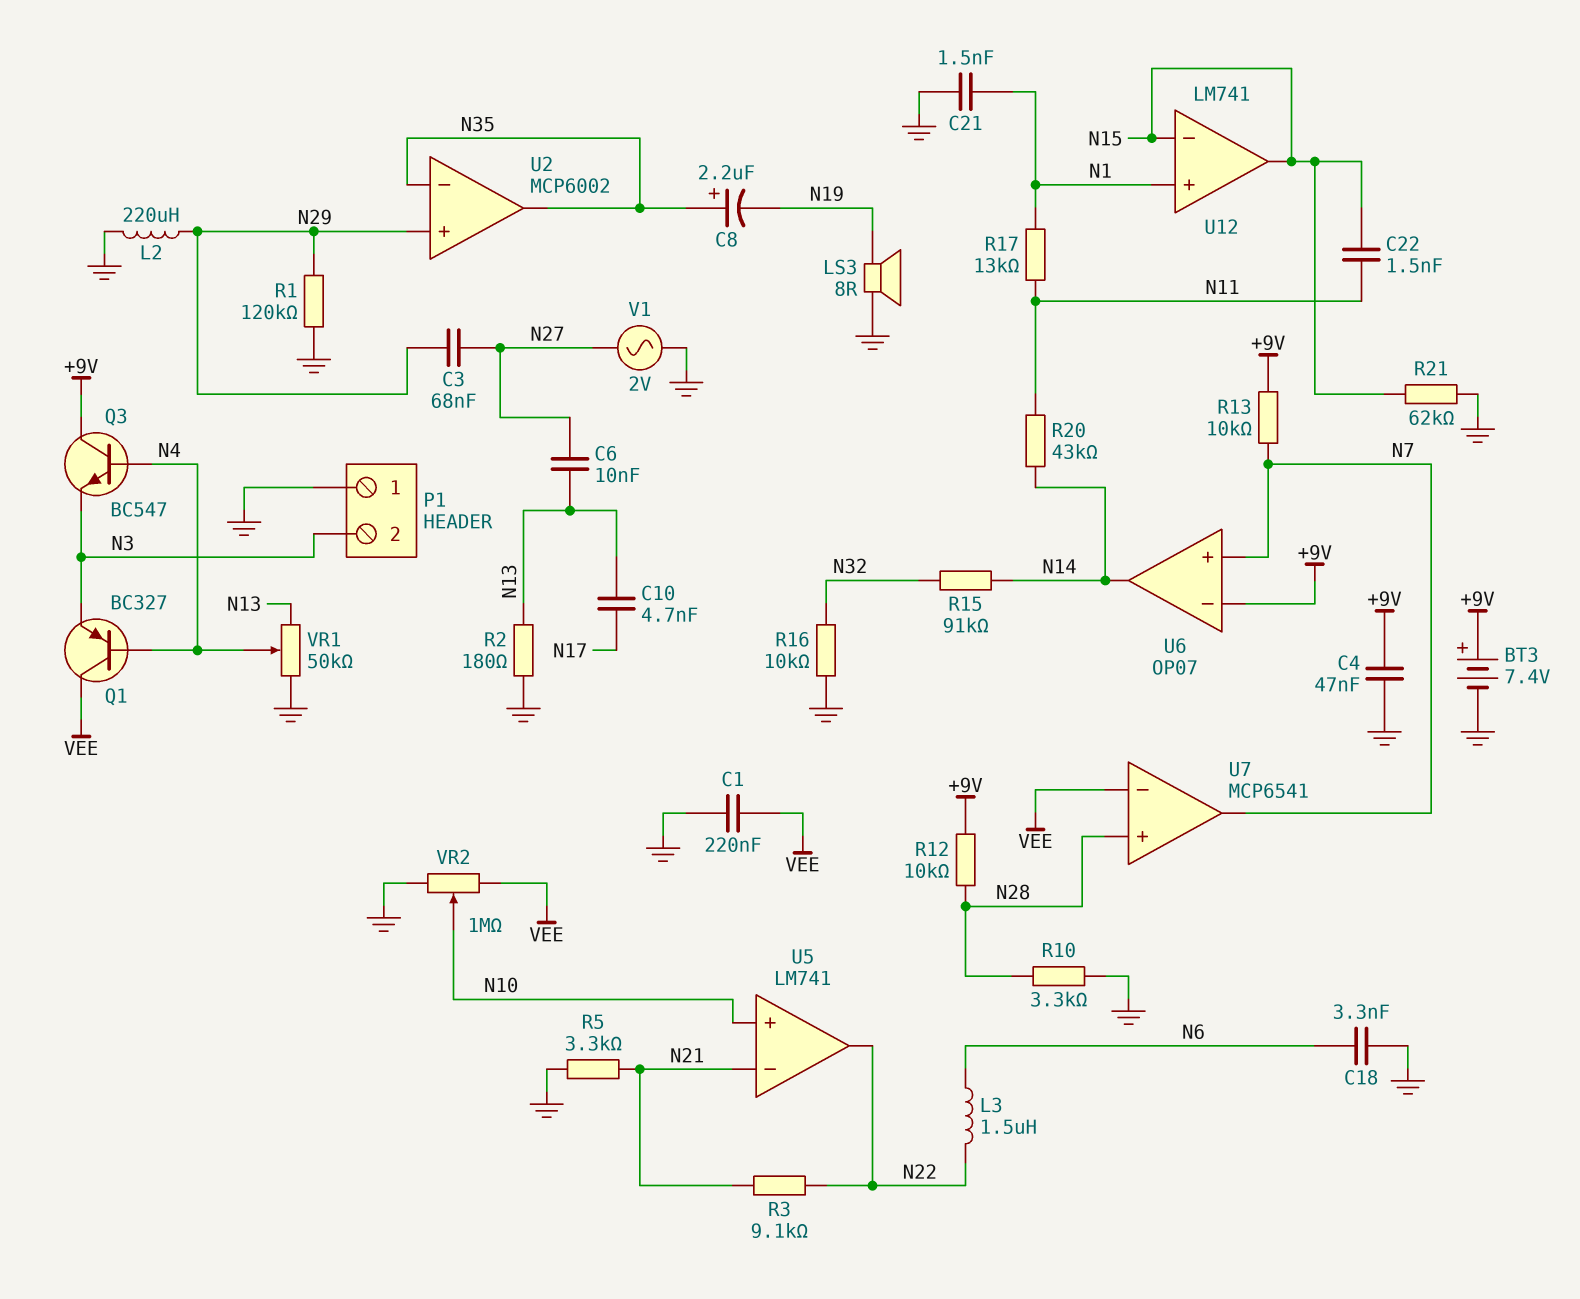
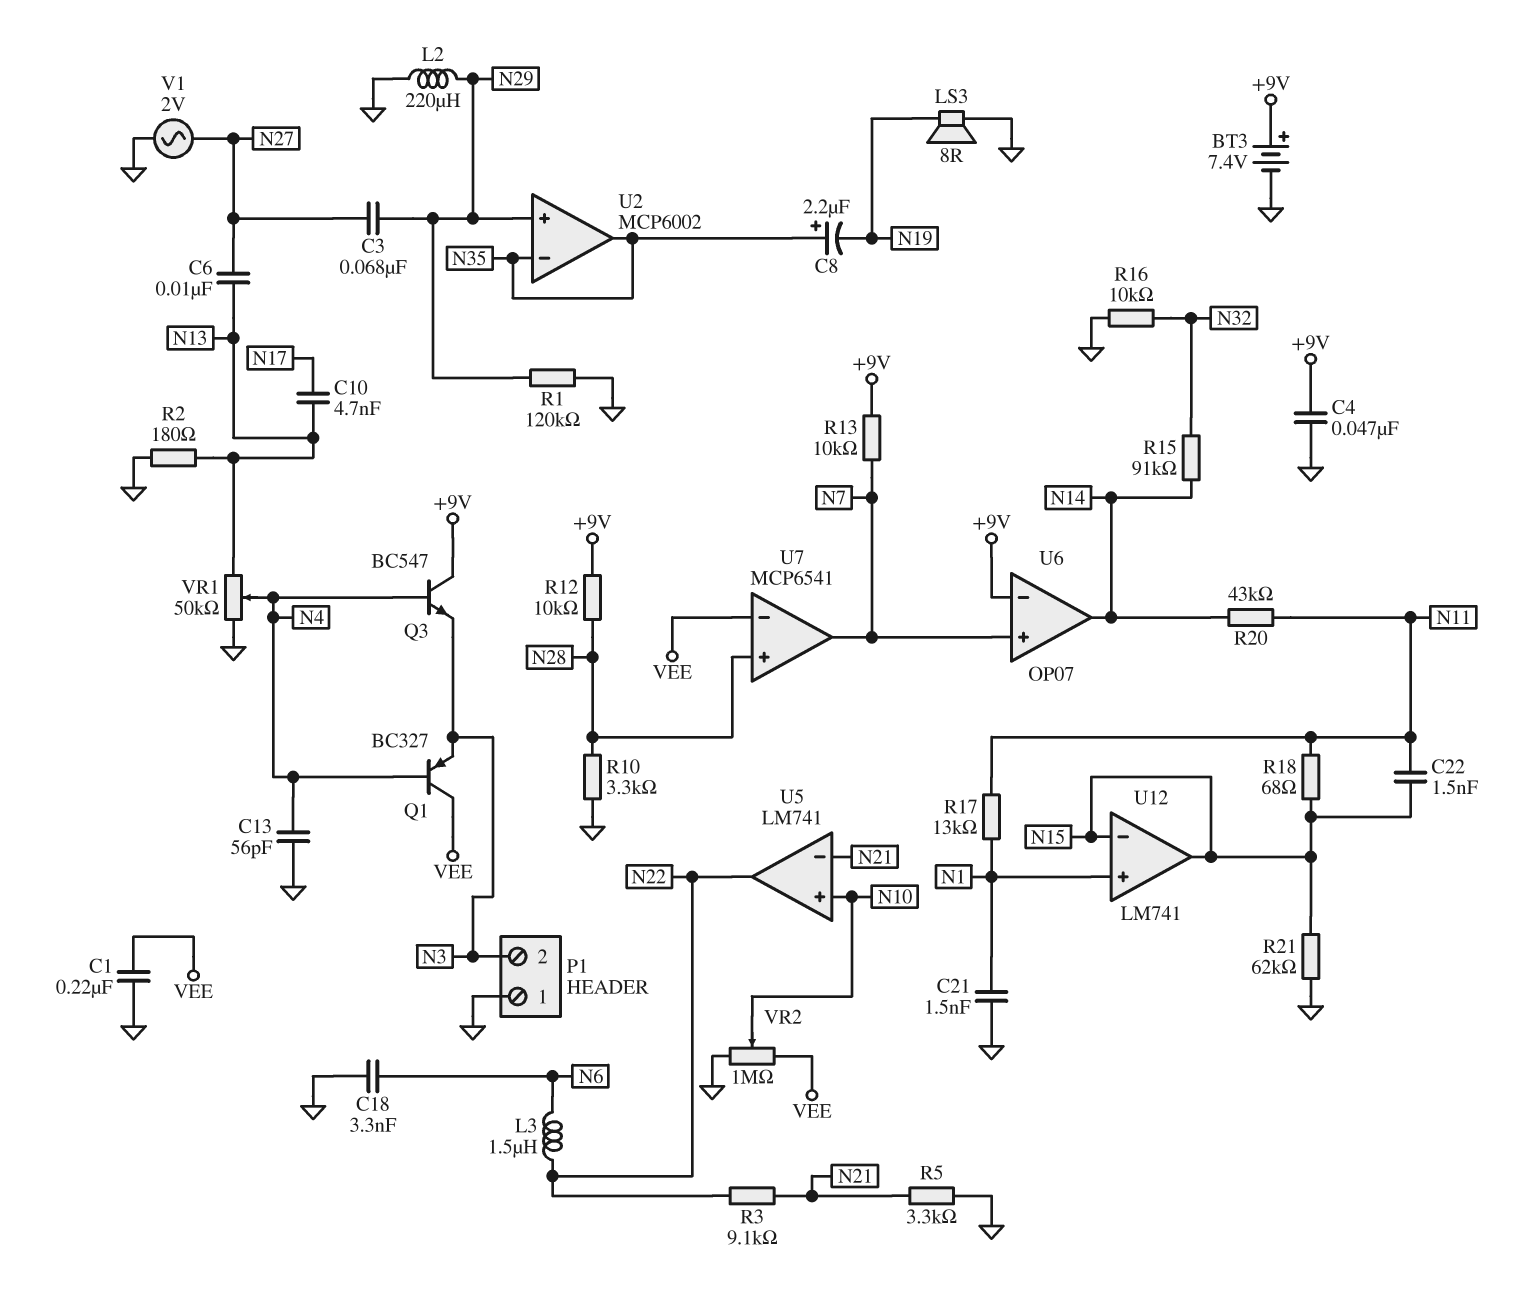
C13: none -> 56pF (GND, N4)
R18: none -> 68 (N11, N15)

